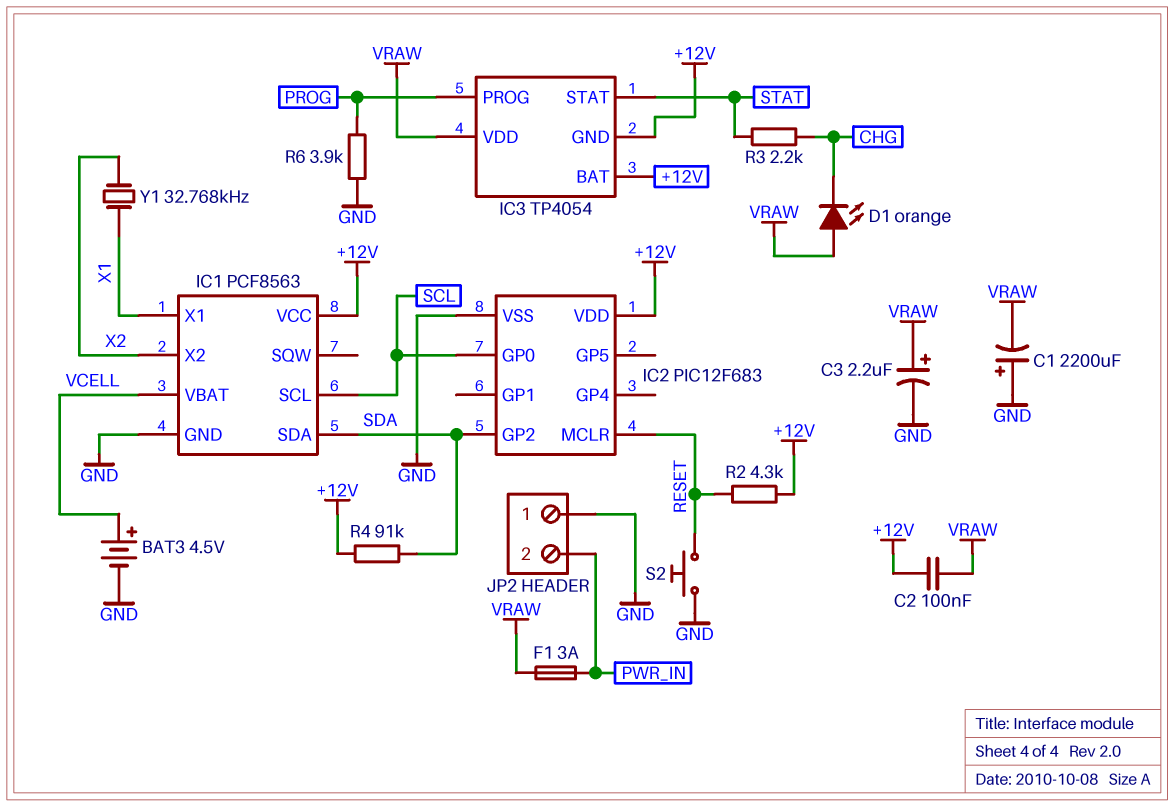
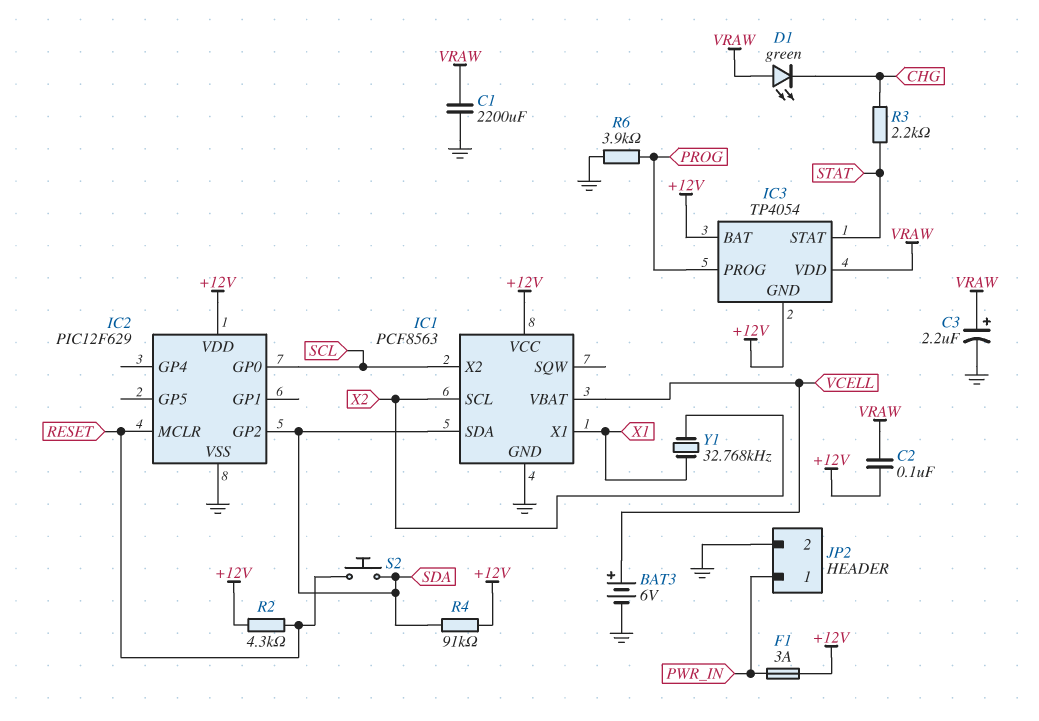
BAT3: 4.5V (plus VCELL, minus GND) -> 6V (plus VCELL, minus GND)
C1: 2200uF (plus GND, minus VRAW) -> 2200uF (GND, VRAW)
D1: LED orange (A VRAW, K CHG) -> LED green (A VRAW, K CHG)
F1: 3A (PWR_IN, VRAW) -> 3A (+12V, PWR_IN)
IC1 pin SCL: SCL -> X2
IC1 pin X2: X2 -> SCL
IC2: PIC12F683 -> PIC12F629
JP2 pin 1: GND -> PWR_IN
JP2 pin 2: PWR_IN -> GND
S2: button (GND, RESET) -> button (RESET, SDA)

